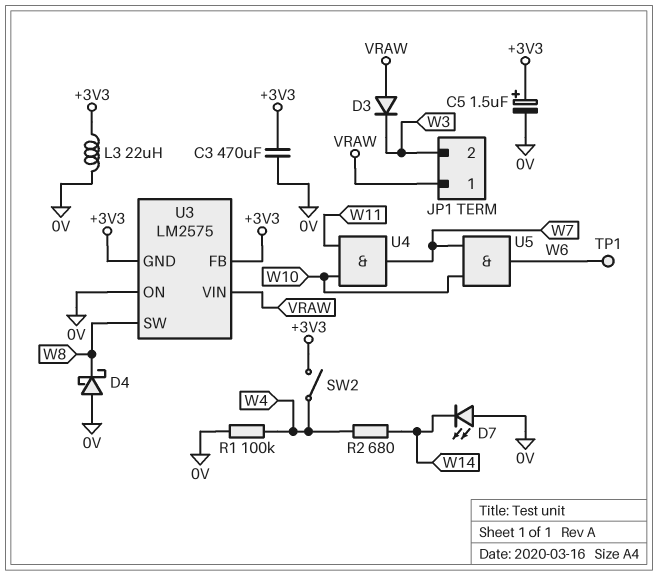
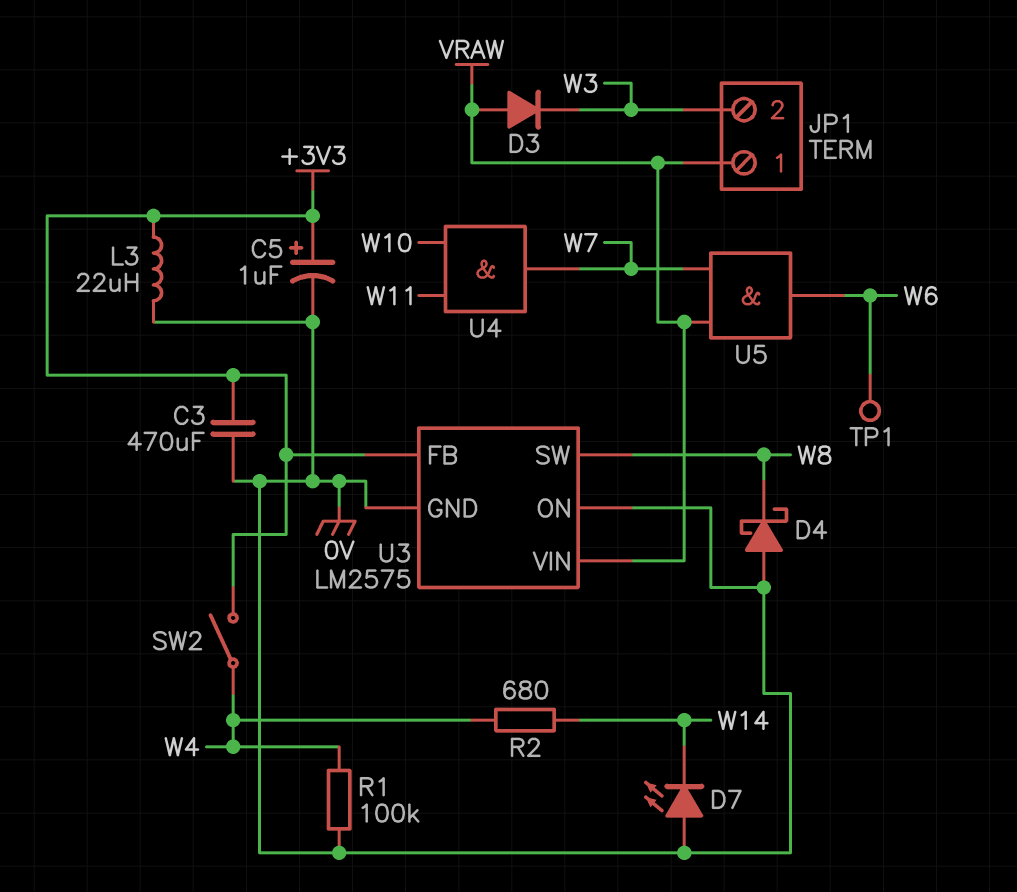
C5: 1.5uF (plus +3V3, minus 0V) -> 1uF (plus +3V3, minus 0V)
U3 pin GND: +3V3 -> 0V
U5: AND (in W7, in W10, out W6) -> AND (in VRAW, in W7, out W6)

